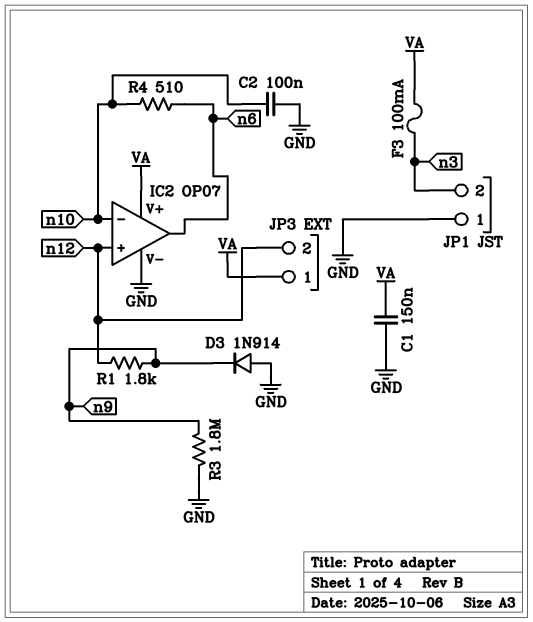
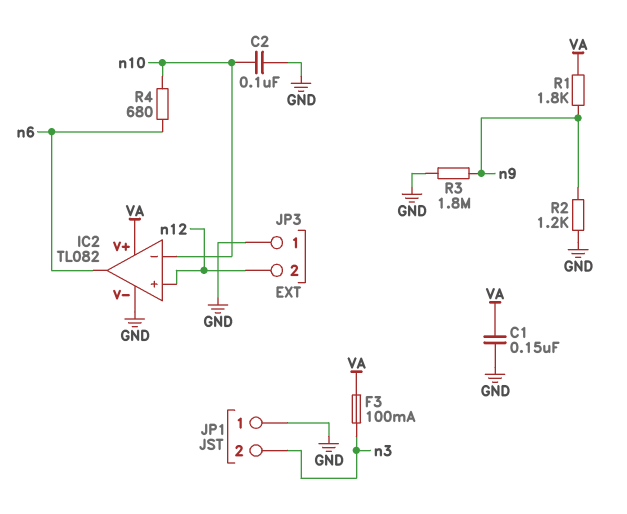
D3: diode 1N914 (A GND, K n9) -> none
IC2: OP07 -> TL082
JP3 pin 1: VA -> GND
R1: 1.8k (n9, n12) -> 1.8k (VA, n9)
R2: none -> 1.2k (GND, n9)
R4: 510 (n6, n10) -> 680 (n6, n10)

